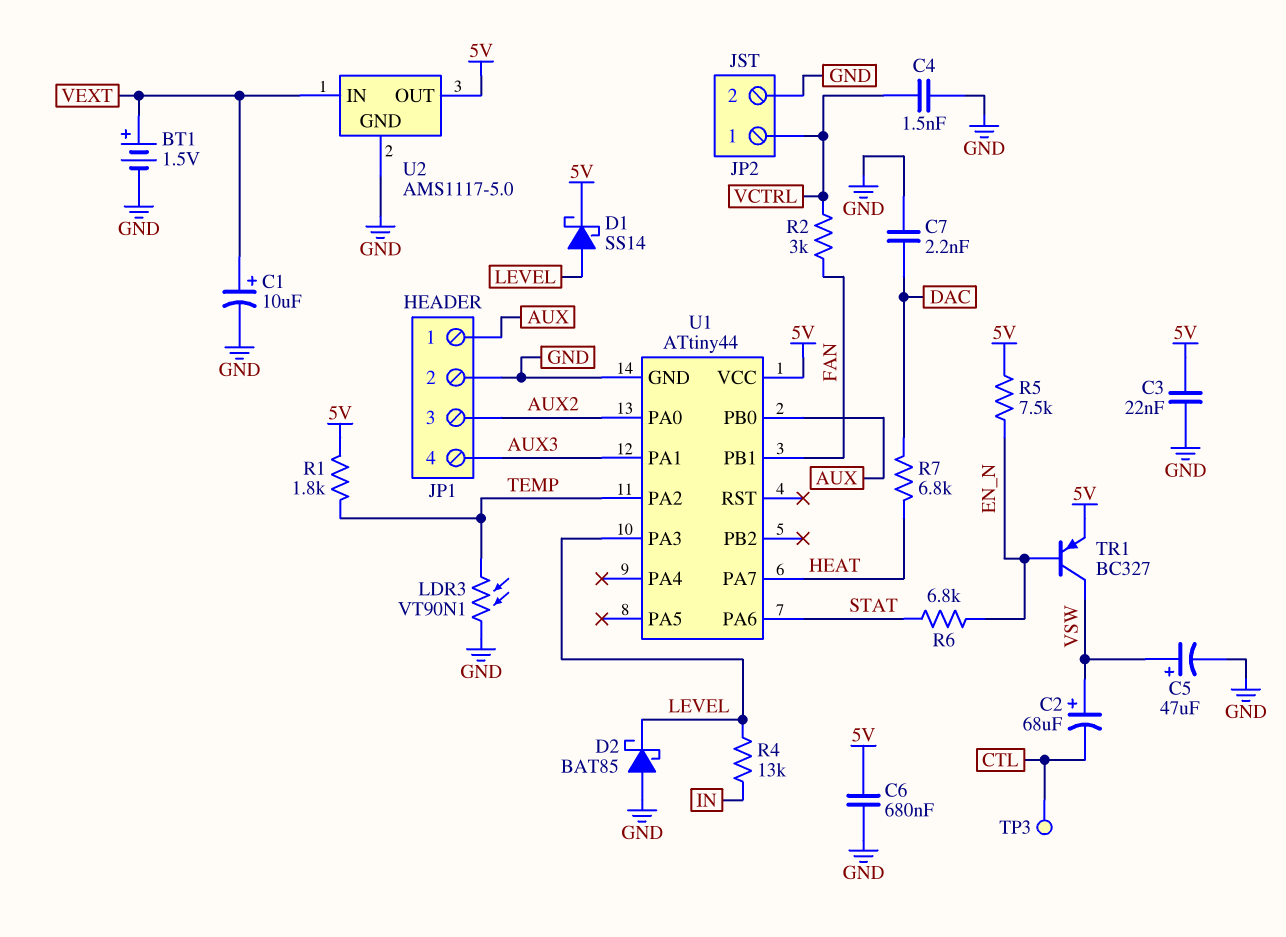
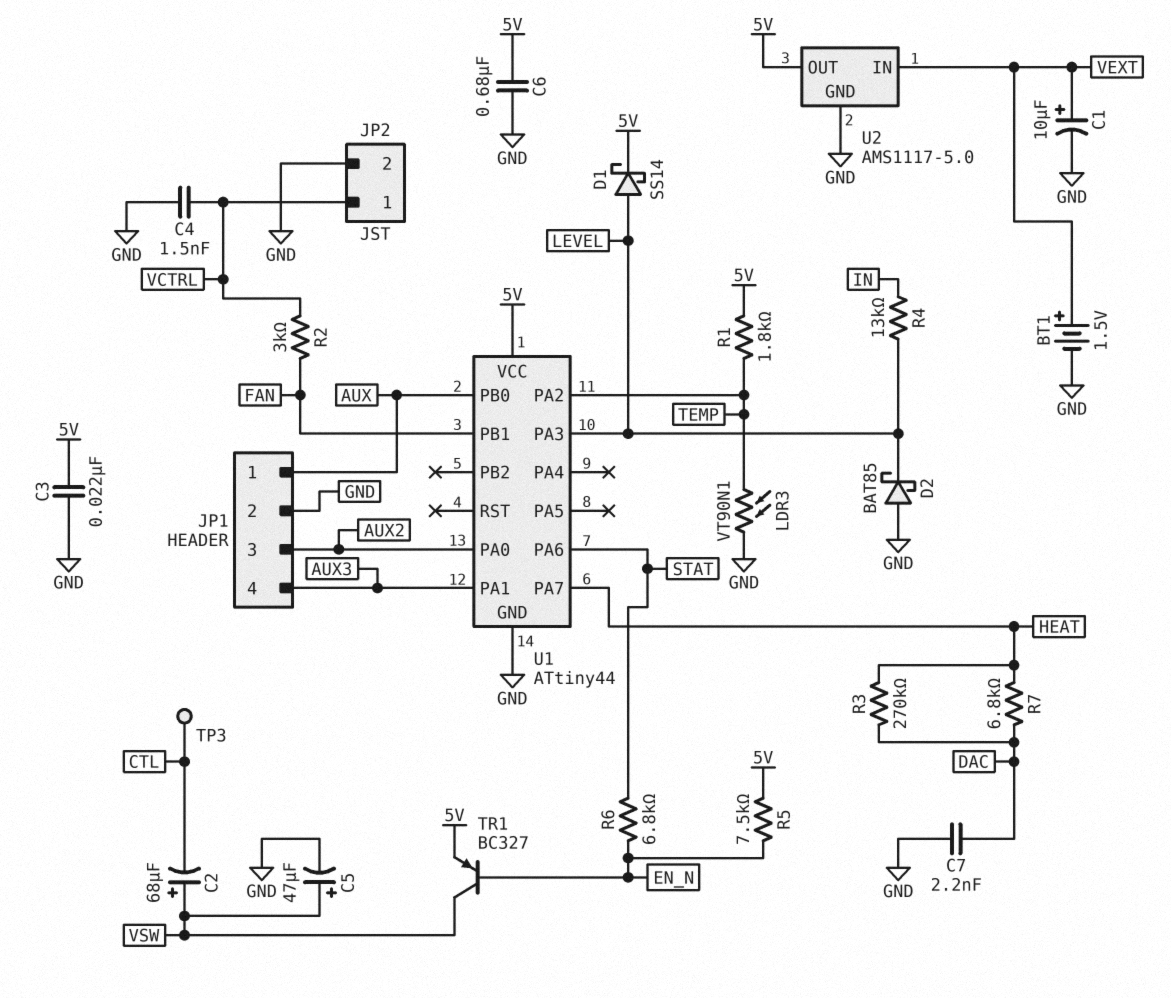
R3: none -> 270k (DAC, HEAT)

